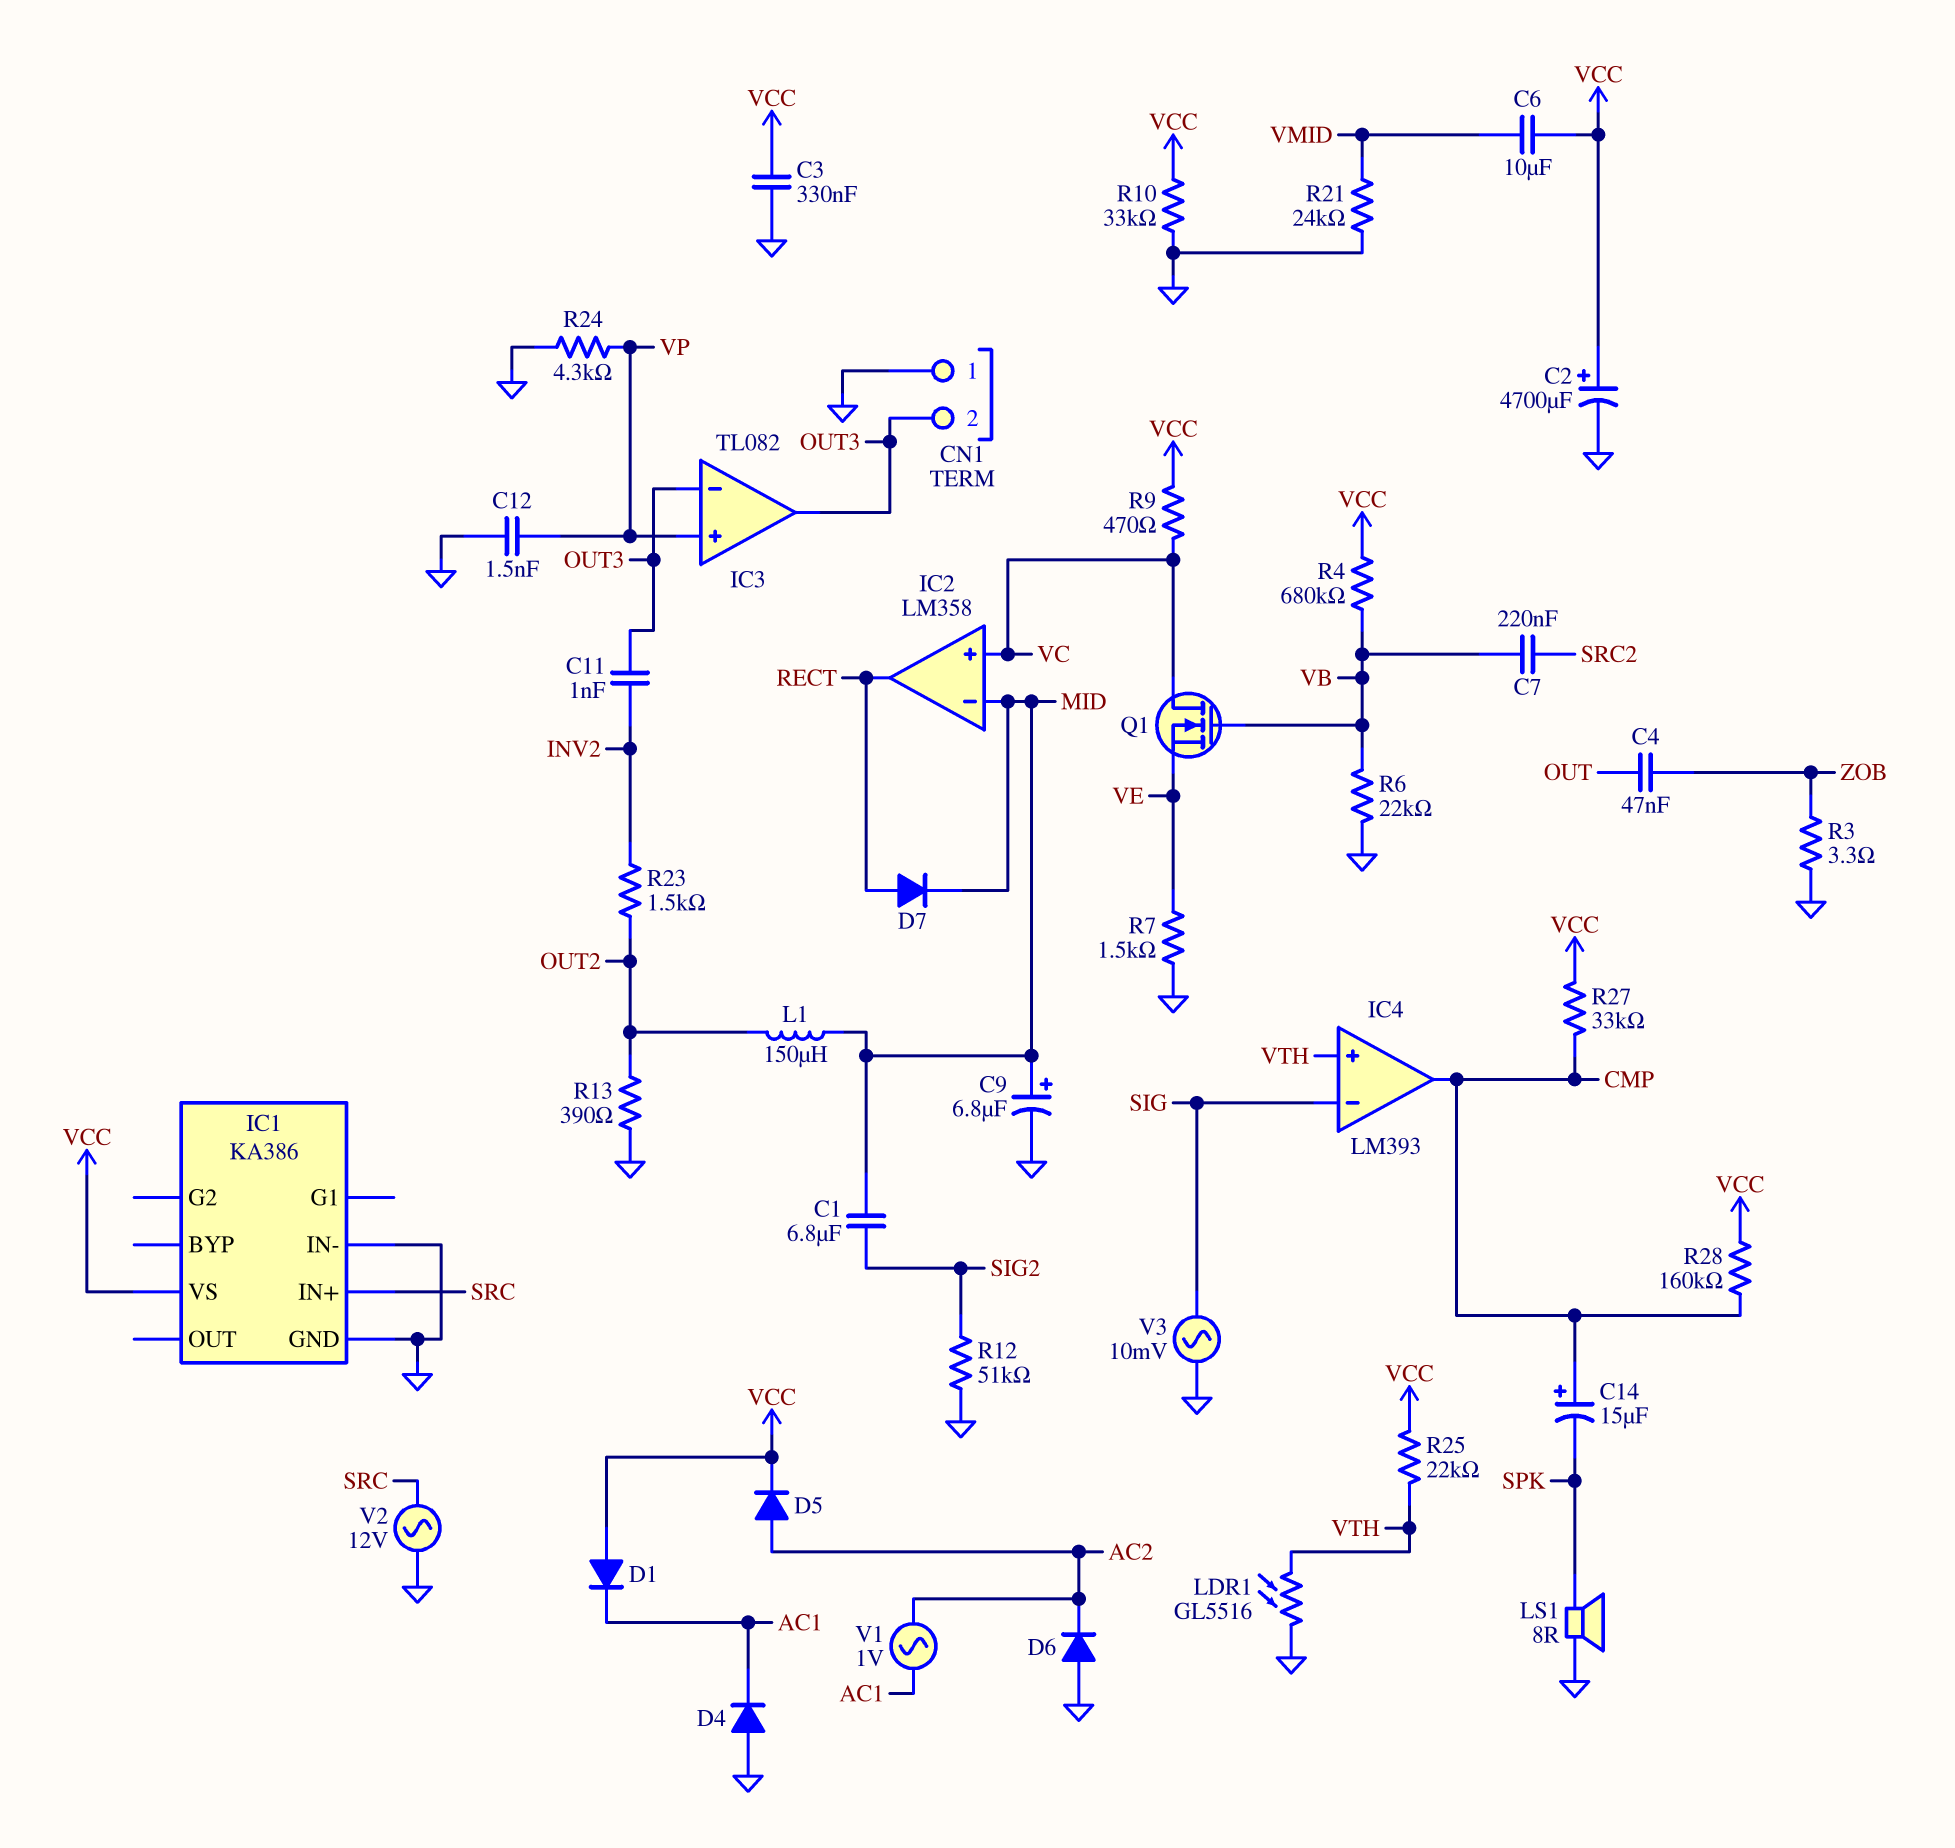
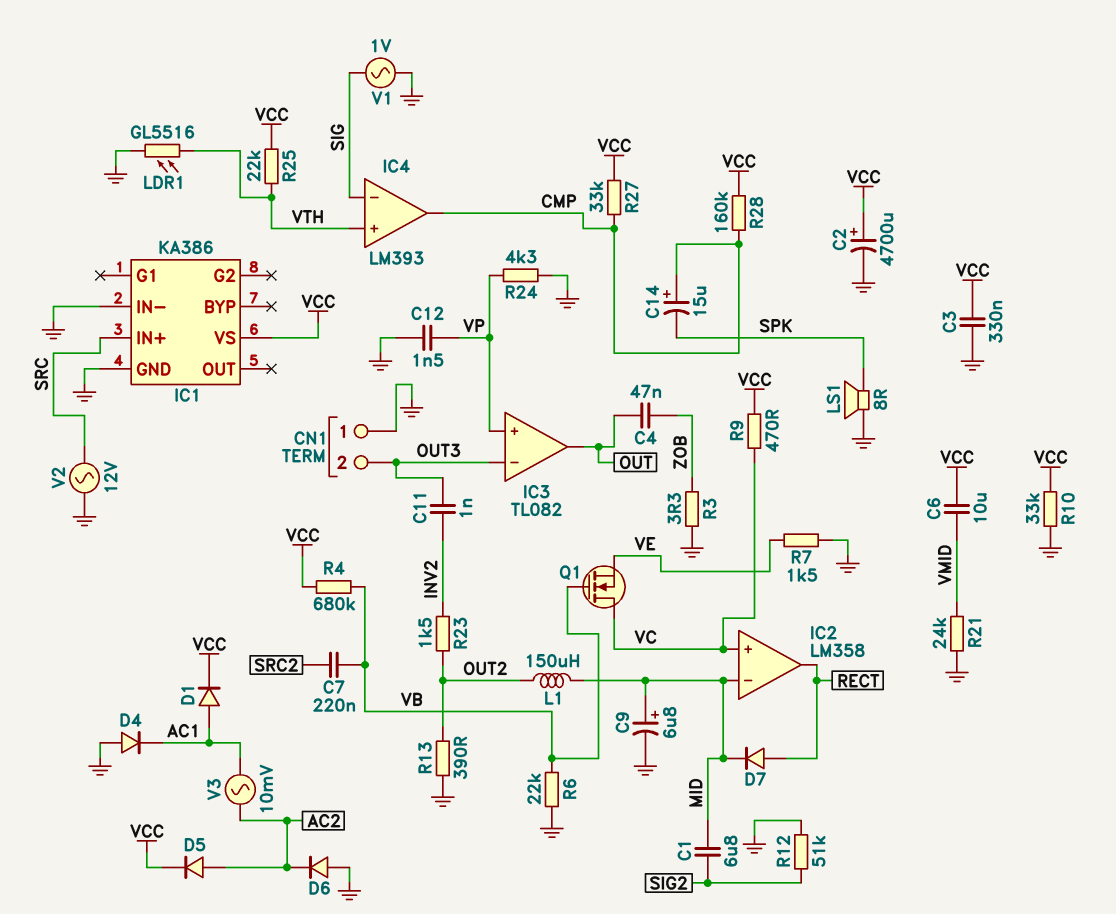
D1: diode (A VCC, K AC1) -> diode (A AC1, K VCC)
IC3 pin out: OUT3 -> OUT
V1: AC 1V (AC1, AC2) -> AC 1V (GND, SIG)
V3: AC 10mV (GND, SIG) -> AC 10mV (AC1, AC2)

